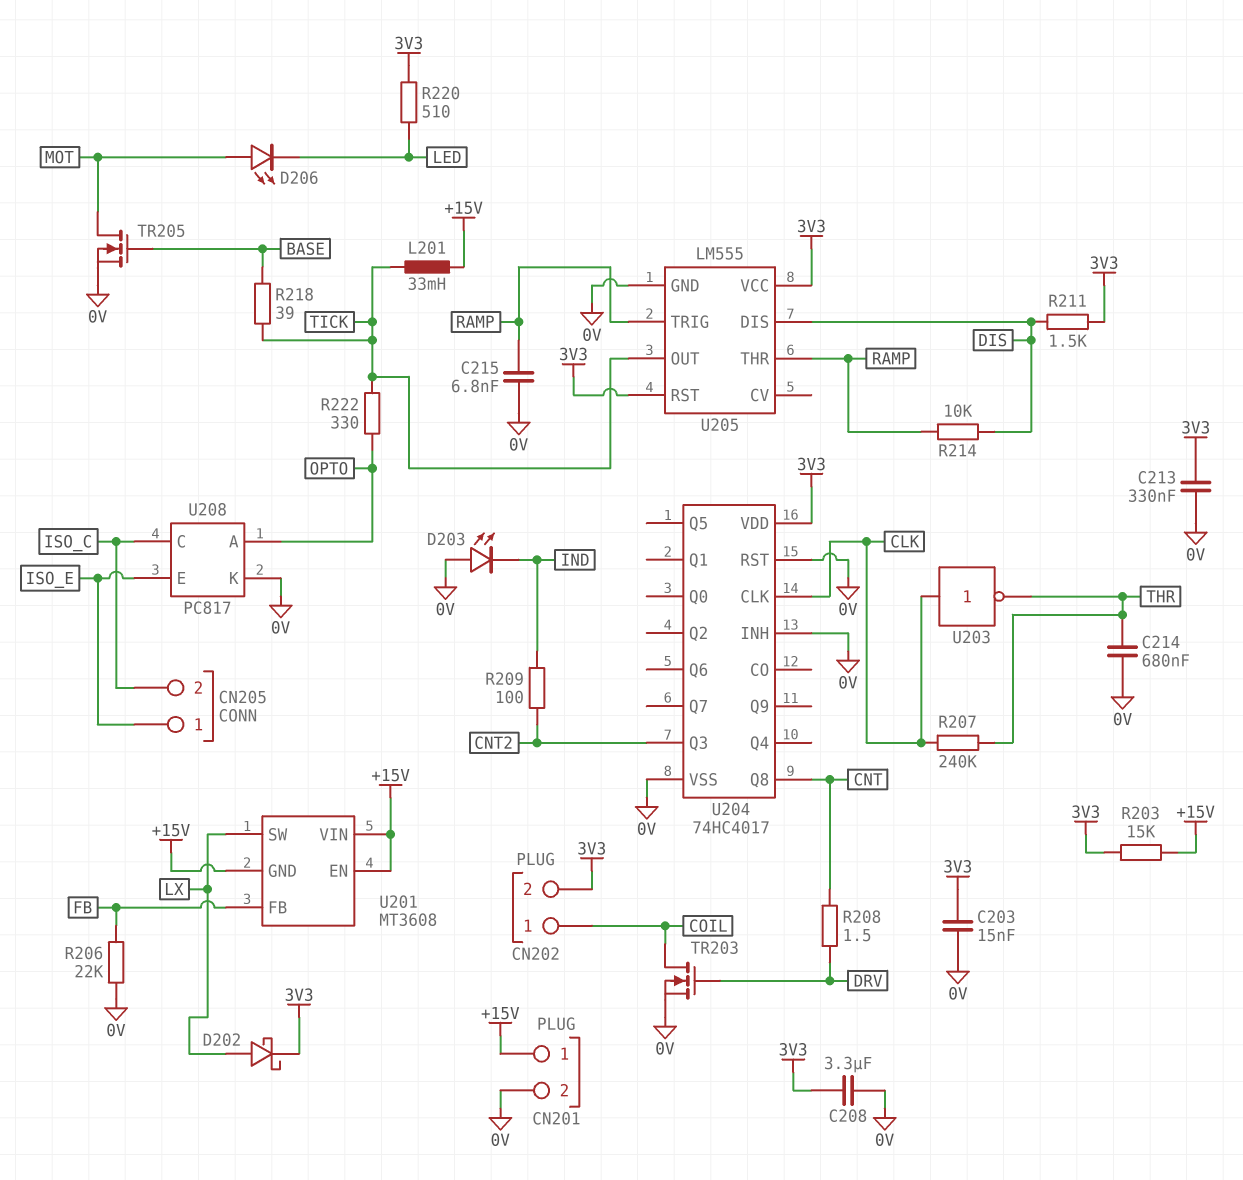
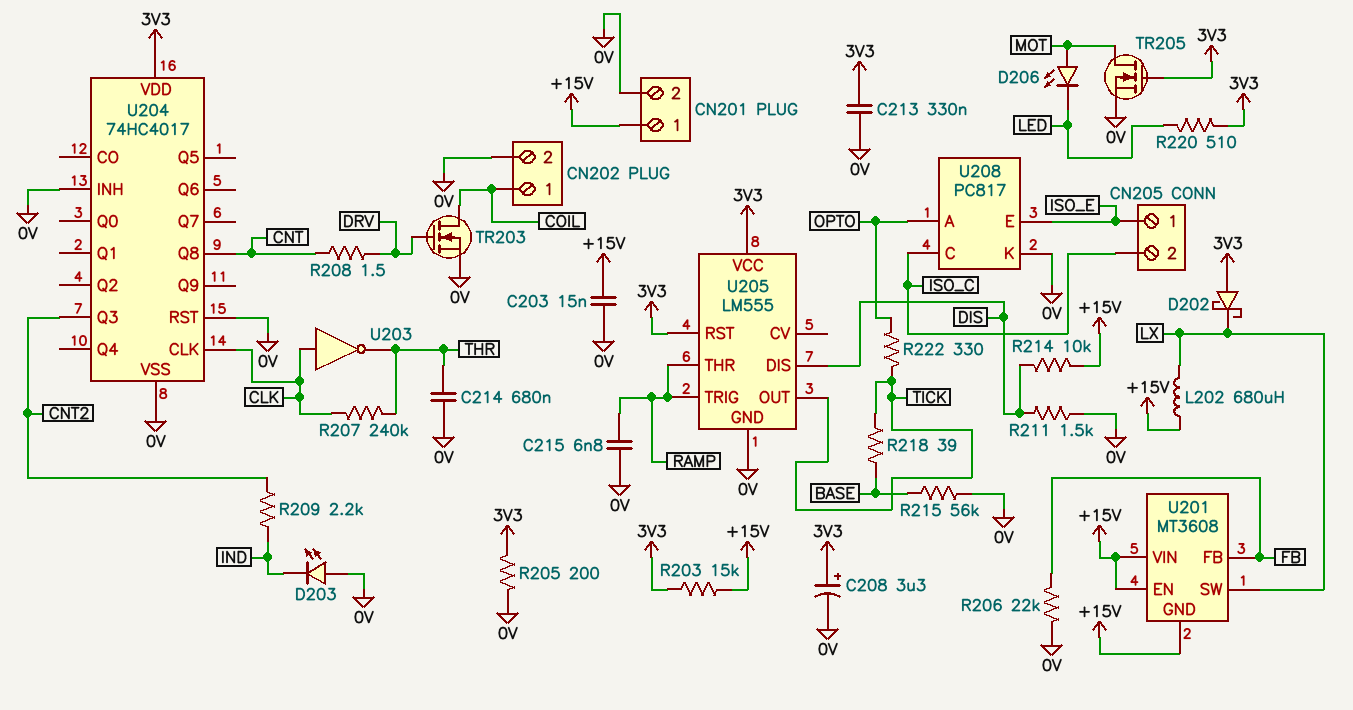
C203: 15nF (0V, 3V3) -> 15nF (+15V, 0V)
C208: 3.3uF (0V, 3V3) -> 3.3uF (plus 3V3, minus 0V)
CN202 pin 2: 3V3 -> 0V
D202: schottky (A LX, K 3V3) -> schottky (A 3V3, K LX)
L201: 33mH (+15V, TICK) -> none
L202: none -> 680uH (+15V, LX)
R205: none -> 200 (0V, 3V3)
R209: 100 (CNT2, IND) -> 2.2k (CNT2, IND)
R211: 1.5k (3V3, DIS) -> 1.5k (0V, DIS)
R214: 10k (DIS, RAMP) -> 10k (+15V, DIS)
R215: none -> 56k (0V, BASE)
TR205: NMOS (G BASE, D MOT, S 0V) -> NMOS (G 3V3, D MOT, S 0V)

